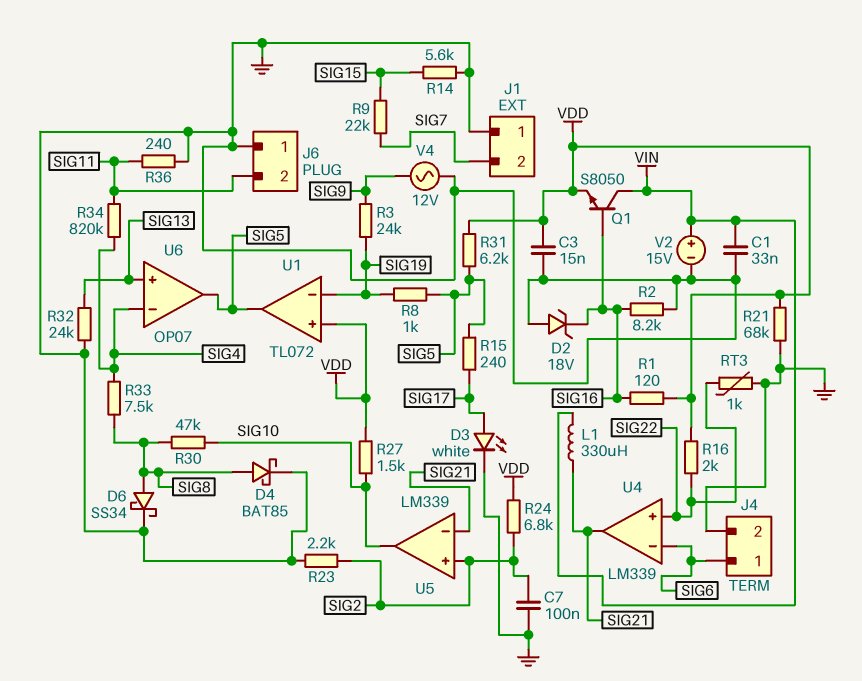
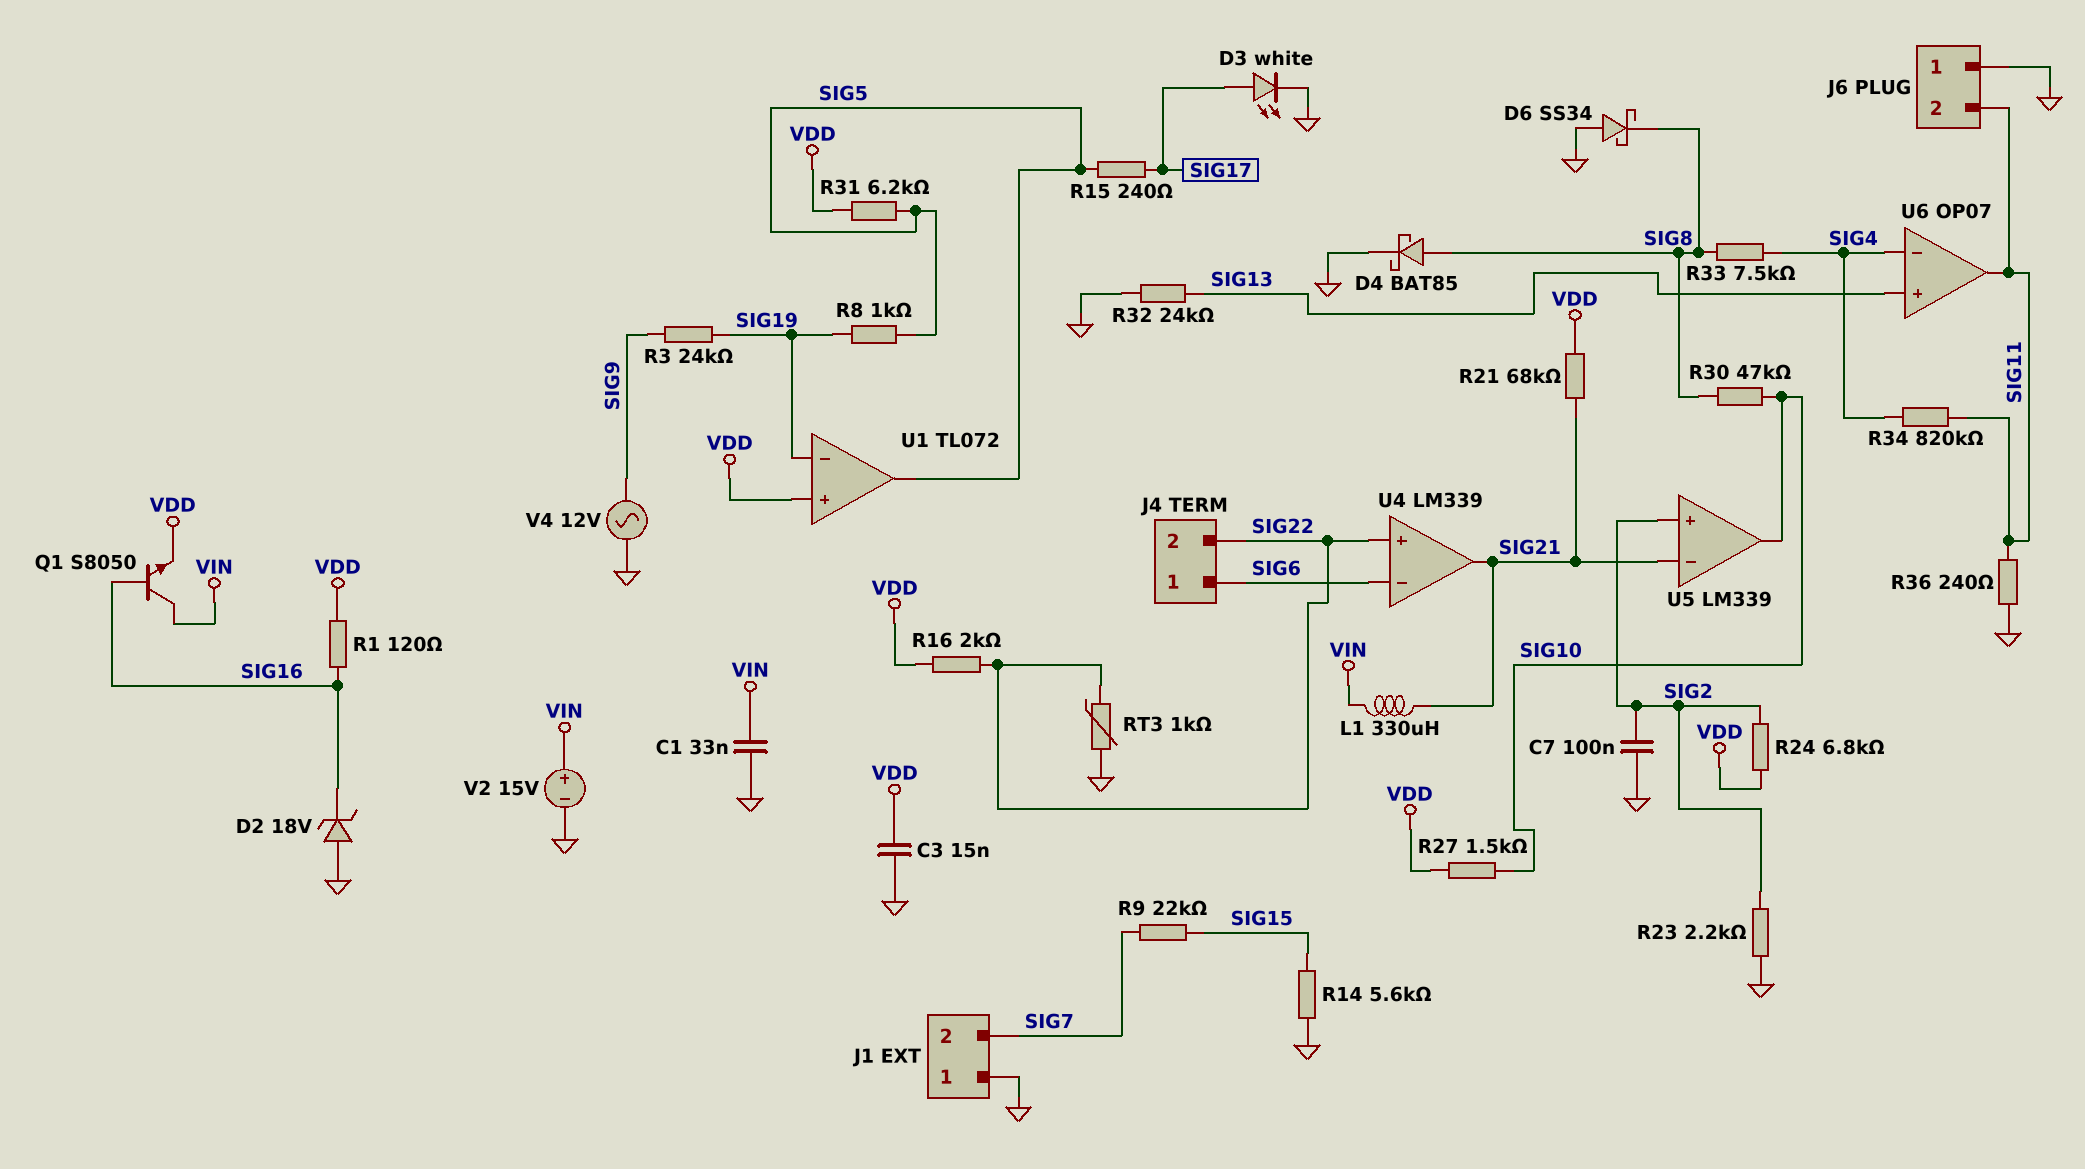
D6: schottky SS34 (A SIG8, K GND) -> schottky SS34 (A GND, K SIG8)
J4 pin 2: GND -> SIG22
R2: 8.2k (GND, SIG16) -> none
R21: 68k (GND, VDD) -> 68k (SIG21, VDD)
U6 pin out: SIG5 -> SIG11

